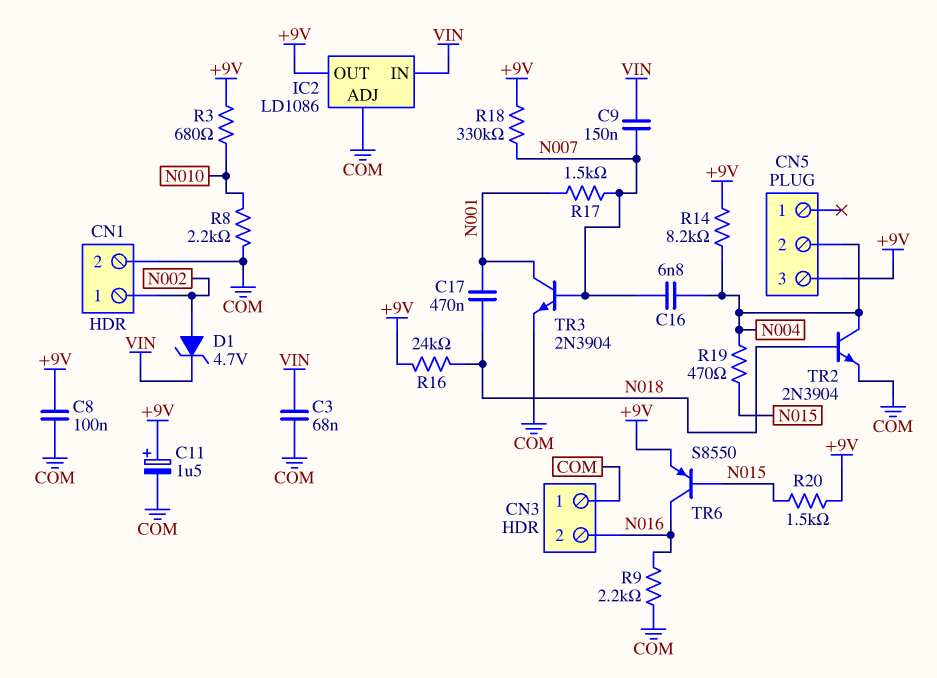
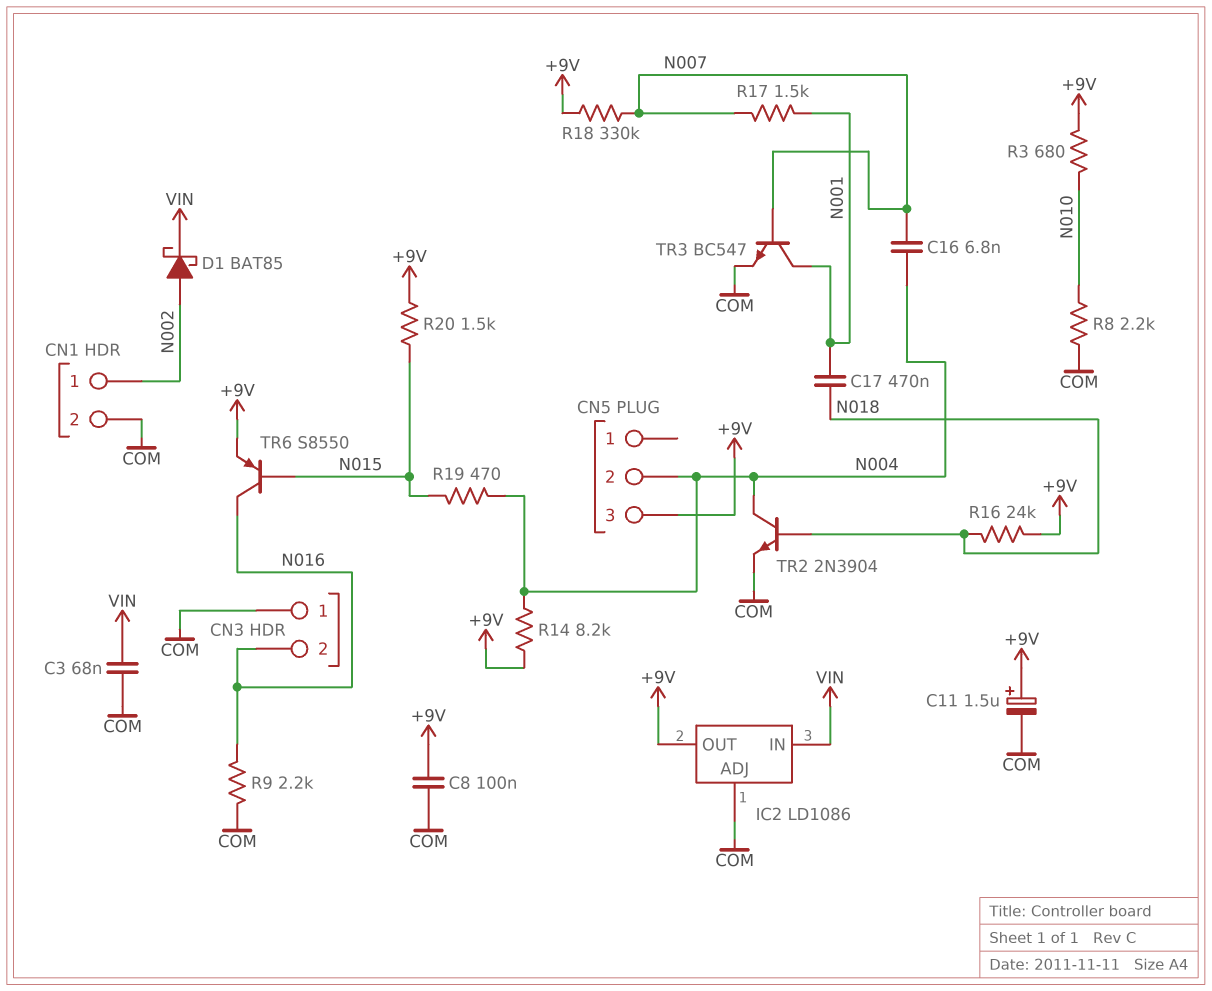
C9: 150nF (N007, VIN) -> none
D1: zener 4.7V (A N002, K VIN) -> schottky BAT85 (A N002, K VIN)
TR3: NPN 2N3904 (B N007, C N001, E COM) -> NPN BC547 (B N007, C N001, E COM)

